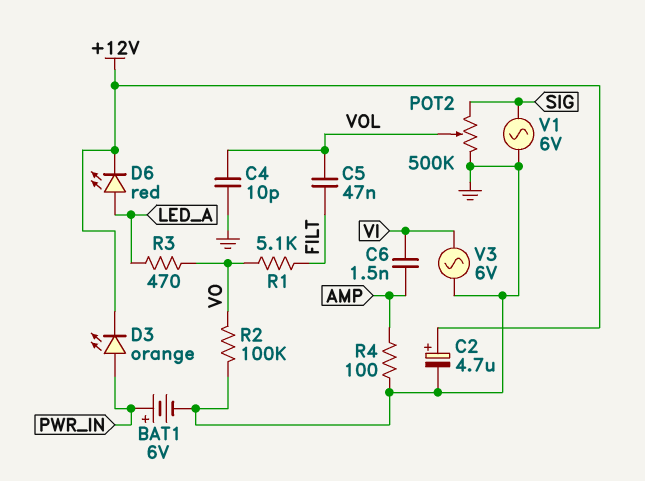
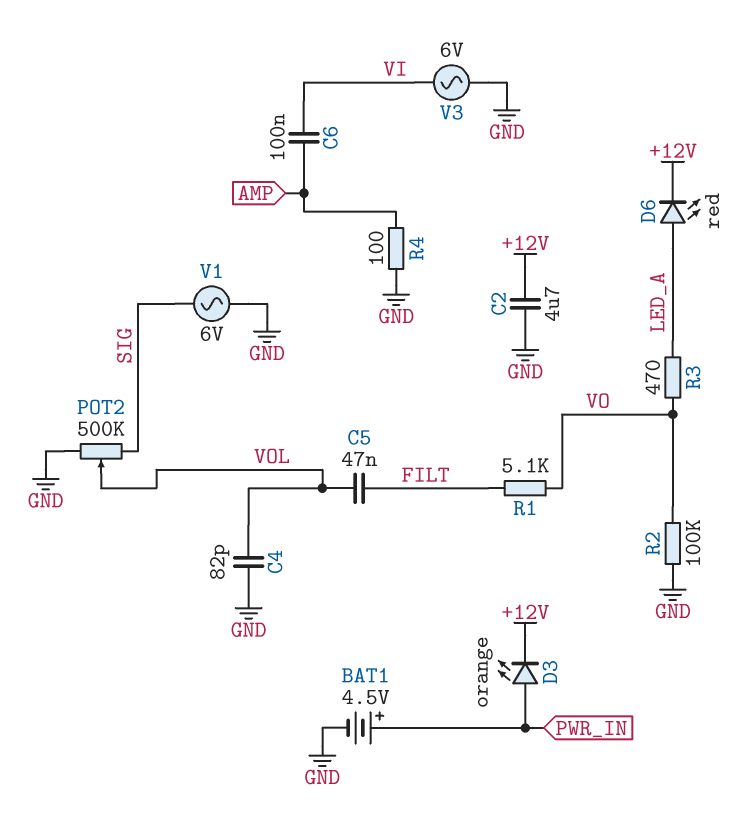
BAT1: 6V (plus PWR_IN, minus GND) -> 4.5V (plus PWR_IN, minus GND)
C2: 4.7uF (plus +12V, minus GND) -> 4.7uF (+12V, GND)
C4: 10pF (GND, VOL) -> 82pF (GND, VOL)
C6: 1.5nF (AMP, VI) -> 100nF (AMP, VI)

